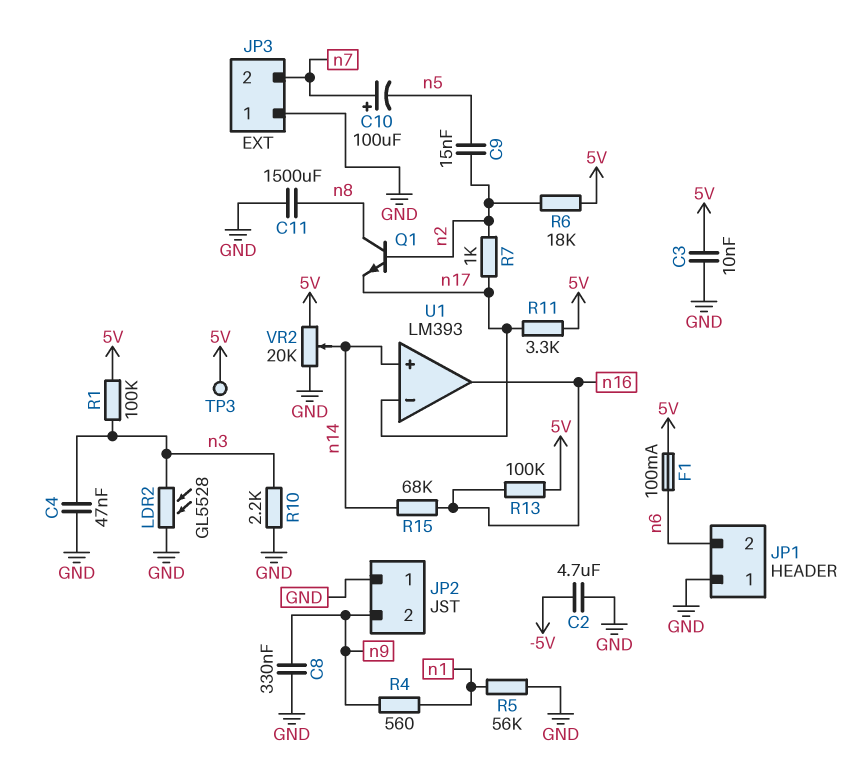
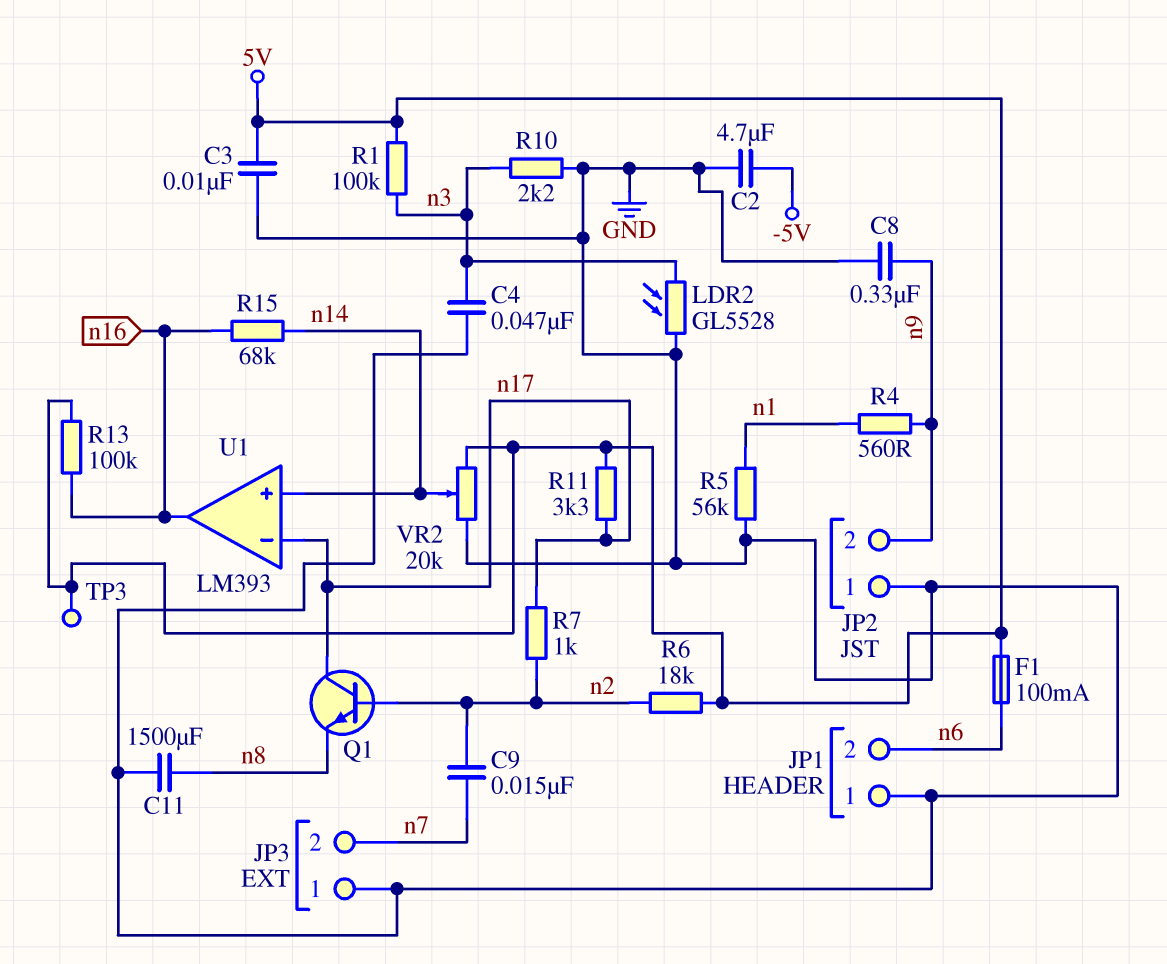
C9: 15nF (n2, n5) -> 15nF (n2, n7)
C10: 100uF (plus n7, minus n5) -> none
Q1: NPN (B n2, C n8, E n17) -> NPN (B n2, C n17, E n8)

